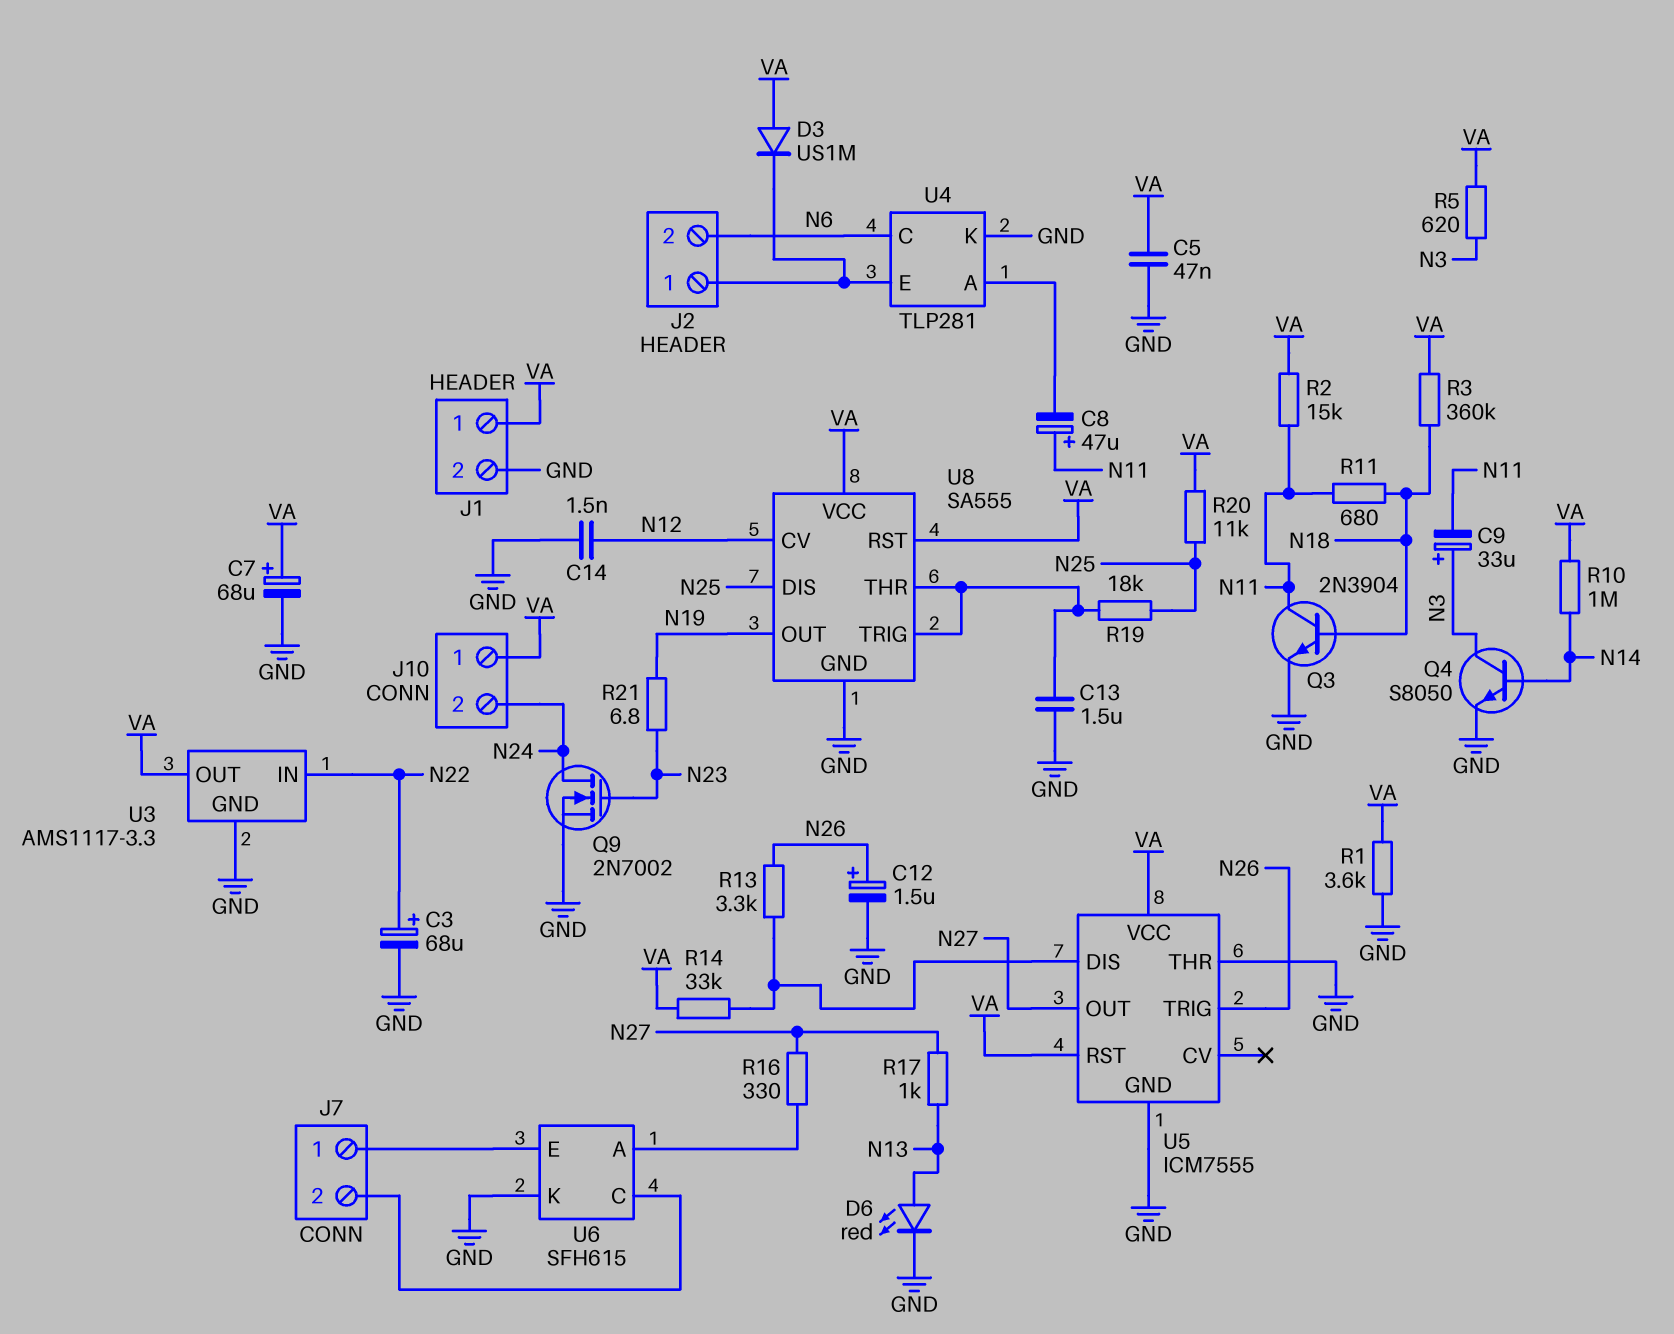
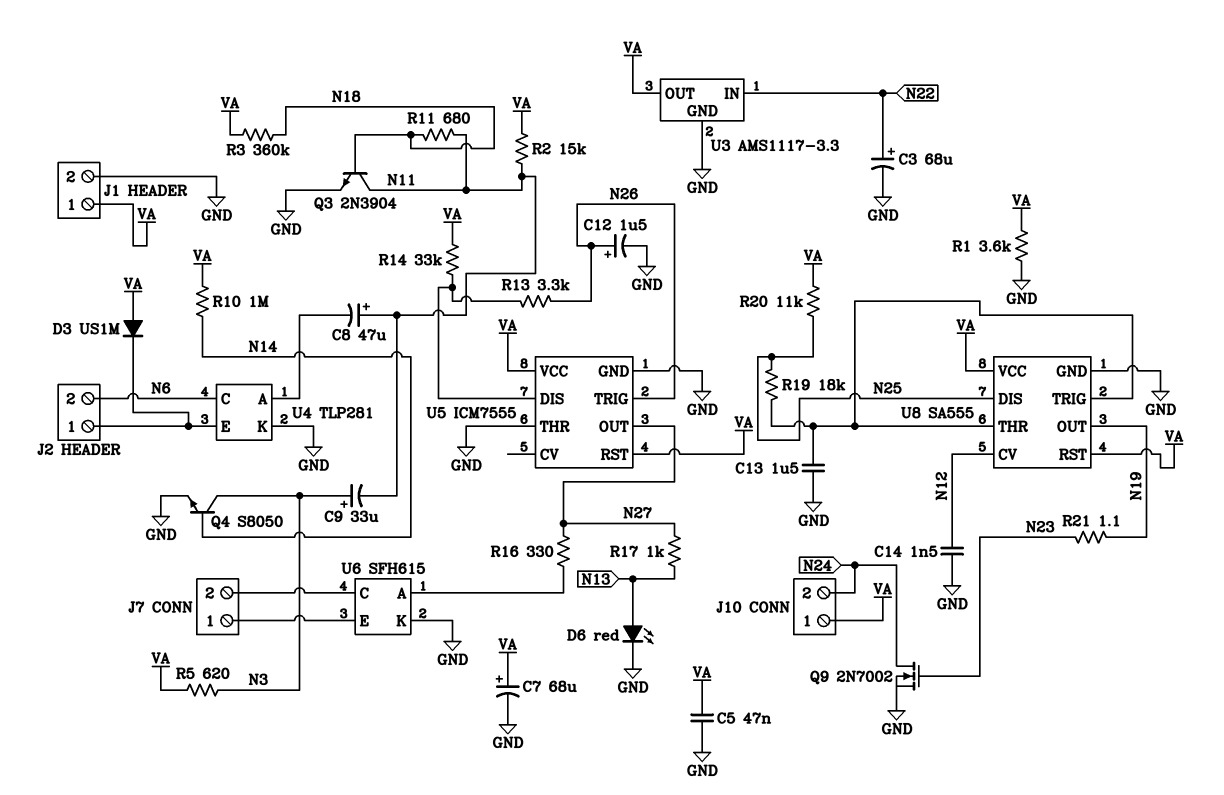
R21: 6.8 (N19, N23) -> 1.1 (N19, N23)

